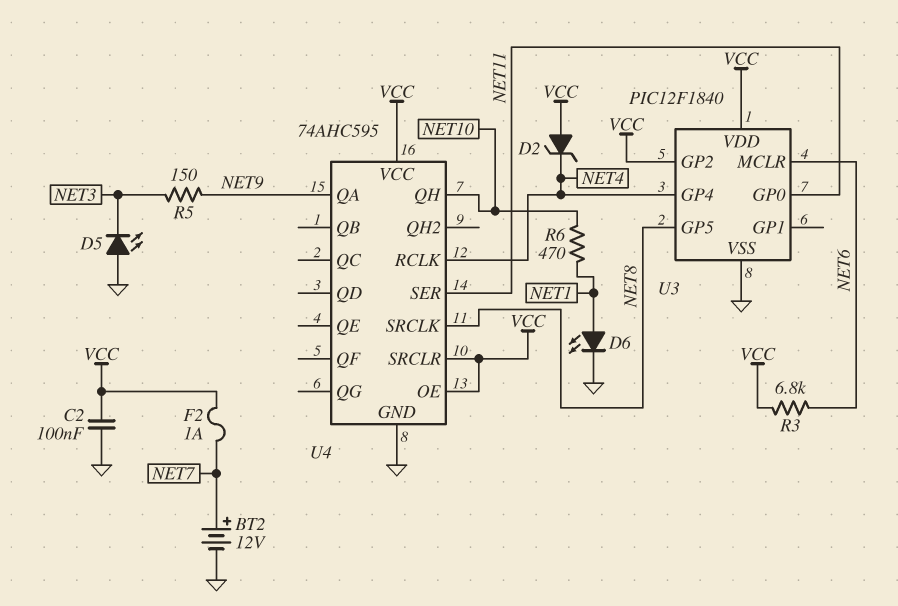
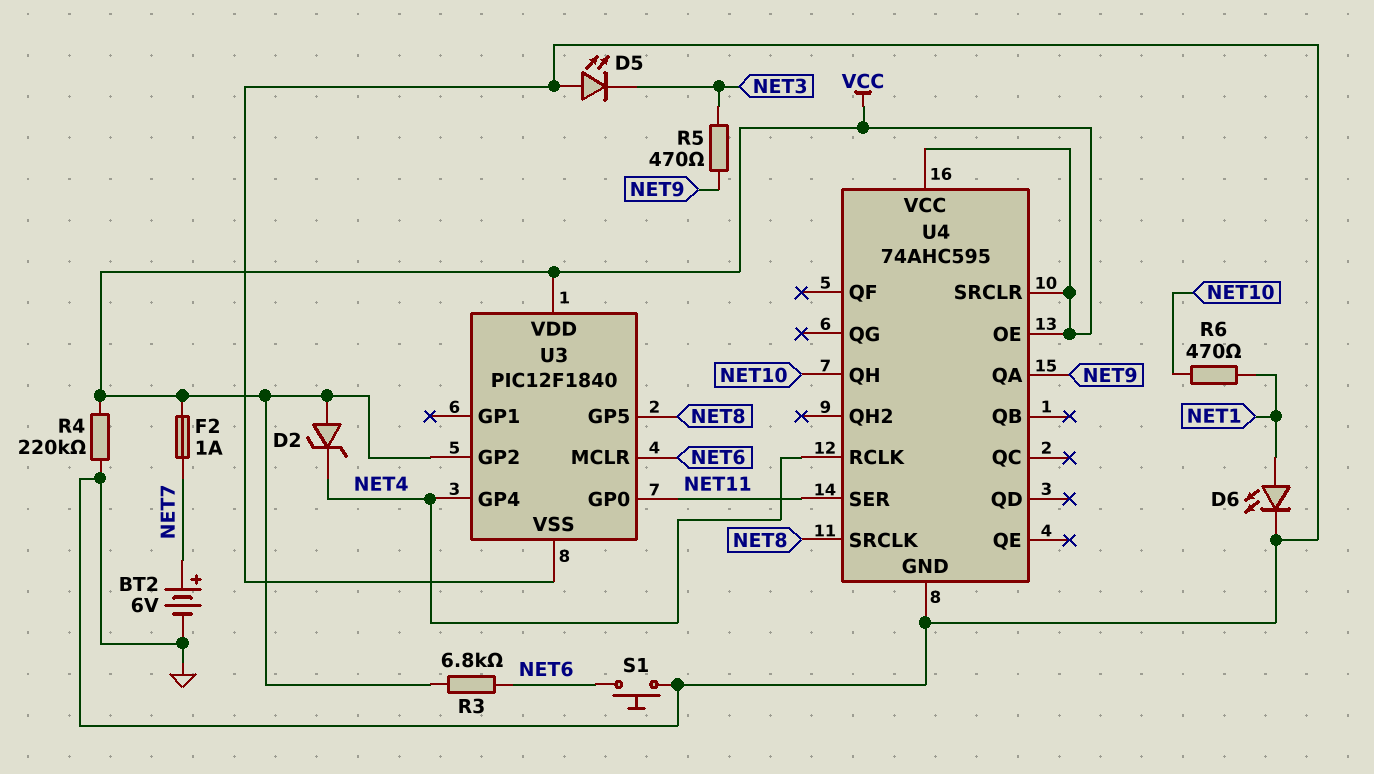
BT2: 12V (plus NET7, minus GND) -> 6V (plus NET7, minus GND)
C2: 100nF (GND, VCC) -> none
R4: none -> 220k (GND, VCC)
R5: 150 (NET3, NET9) -> 470 (NET3, NET9)
S1: none -> button (GND, NET6)

